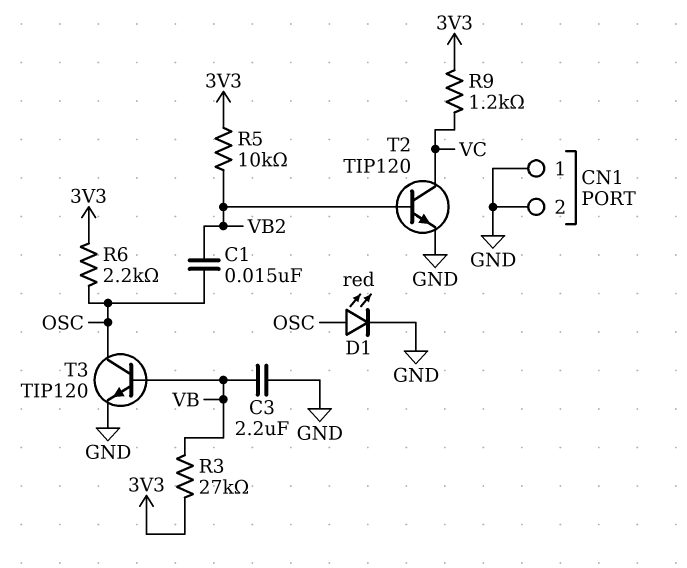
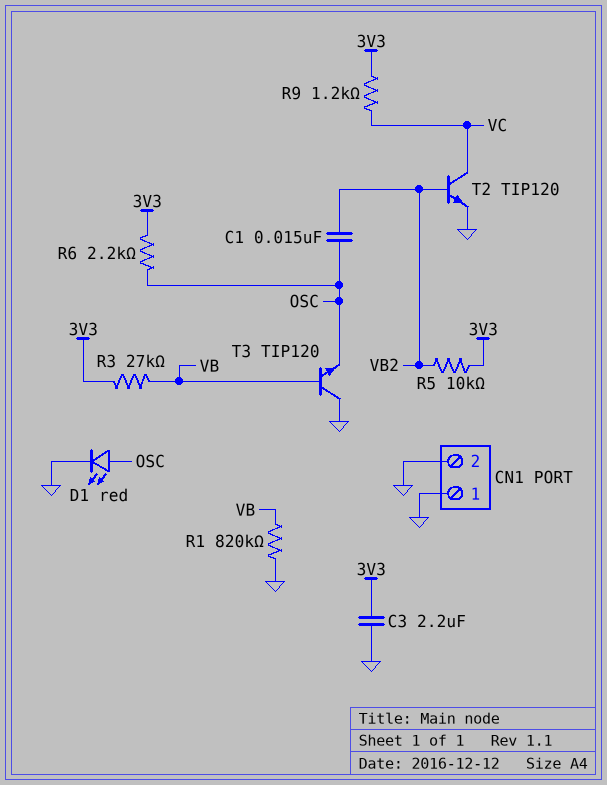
C3: 2.2uF (GND, VB) -> 2.2uF (3V3, GND)
R1: none -> 820k (GND, VB)
T3: NPN TIP120 (B VB, C OSC, E GND) -> NPN TIP120 (B VB, C GND, E OSC)

